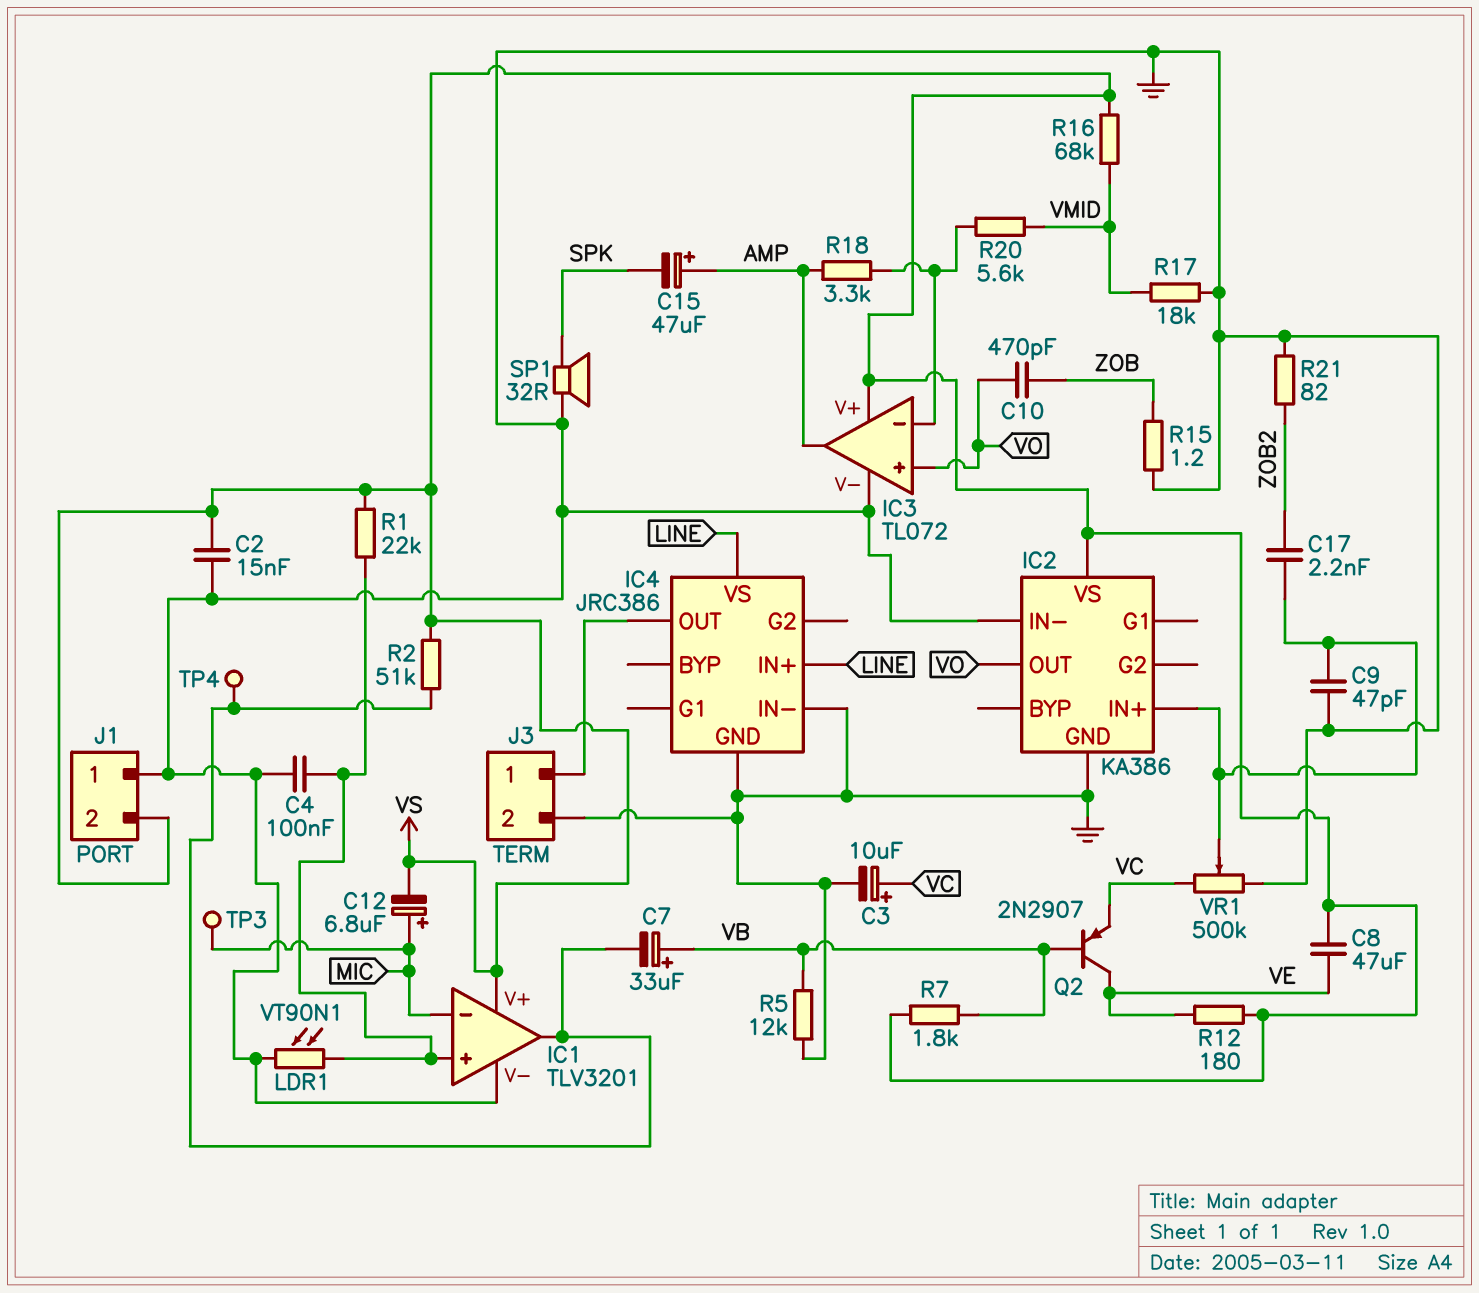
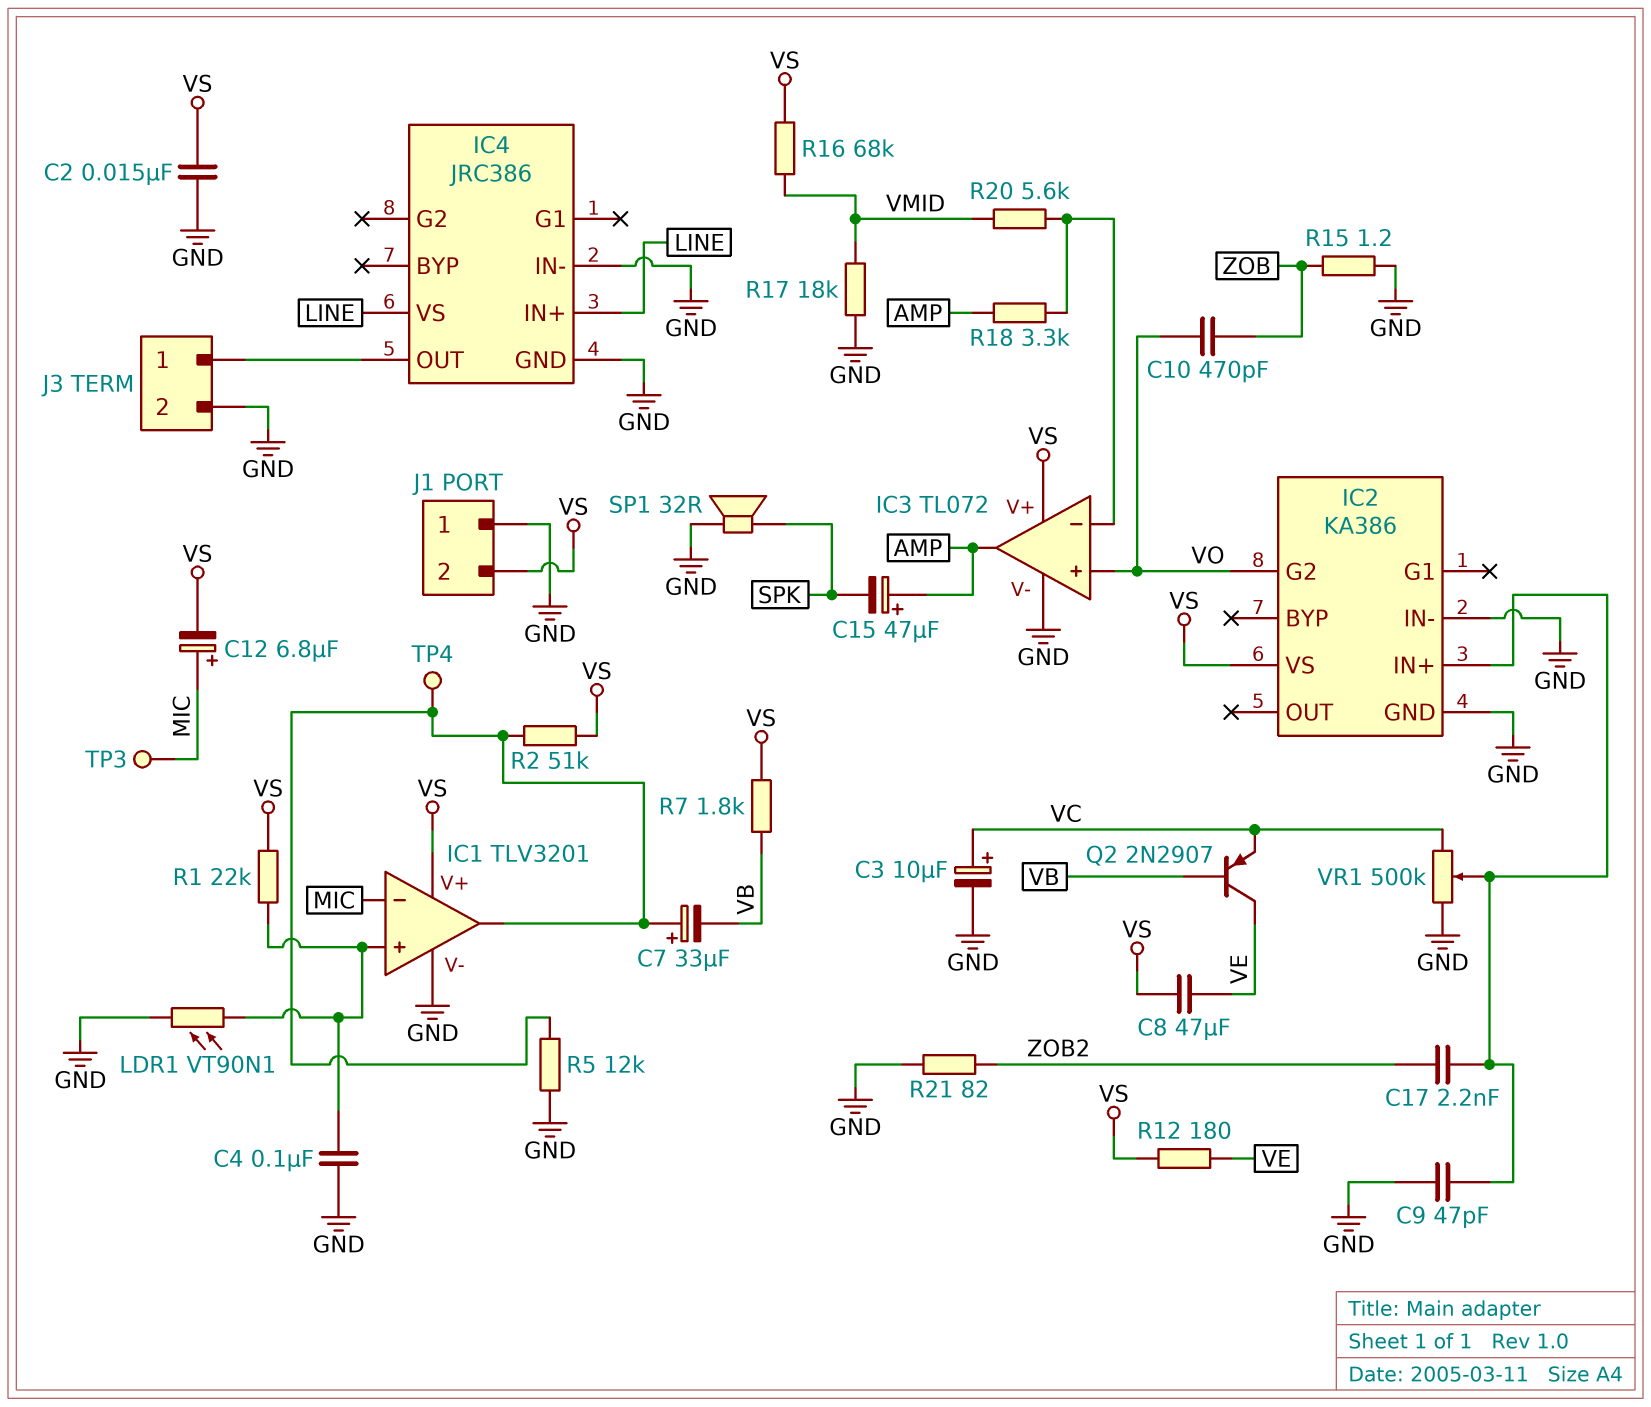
C7: 33uF (plus VB, minus IC1/out) -> 33uF (plus IC1/out, minus VB)
IC2 pin G2: none -> VO
IC2 pin OUT: VO -> none
R5: 12k (GND, VB) -> 12k (GND, IC1/out)

